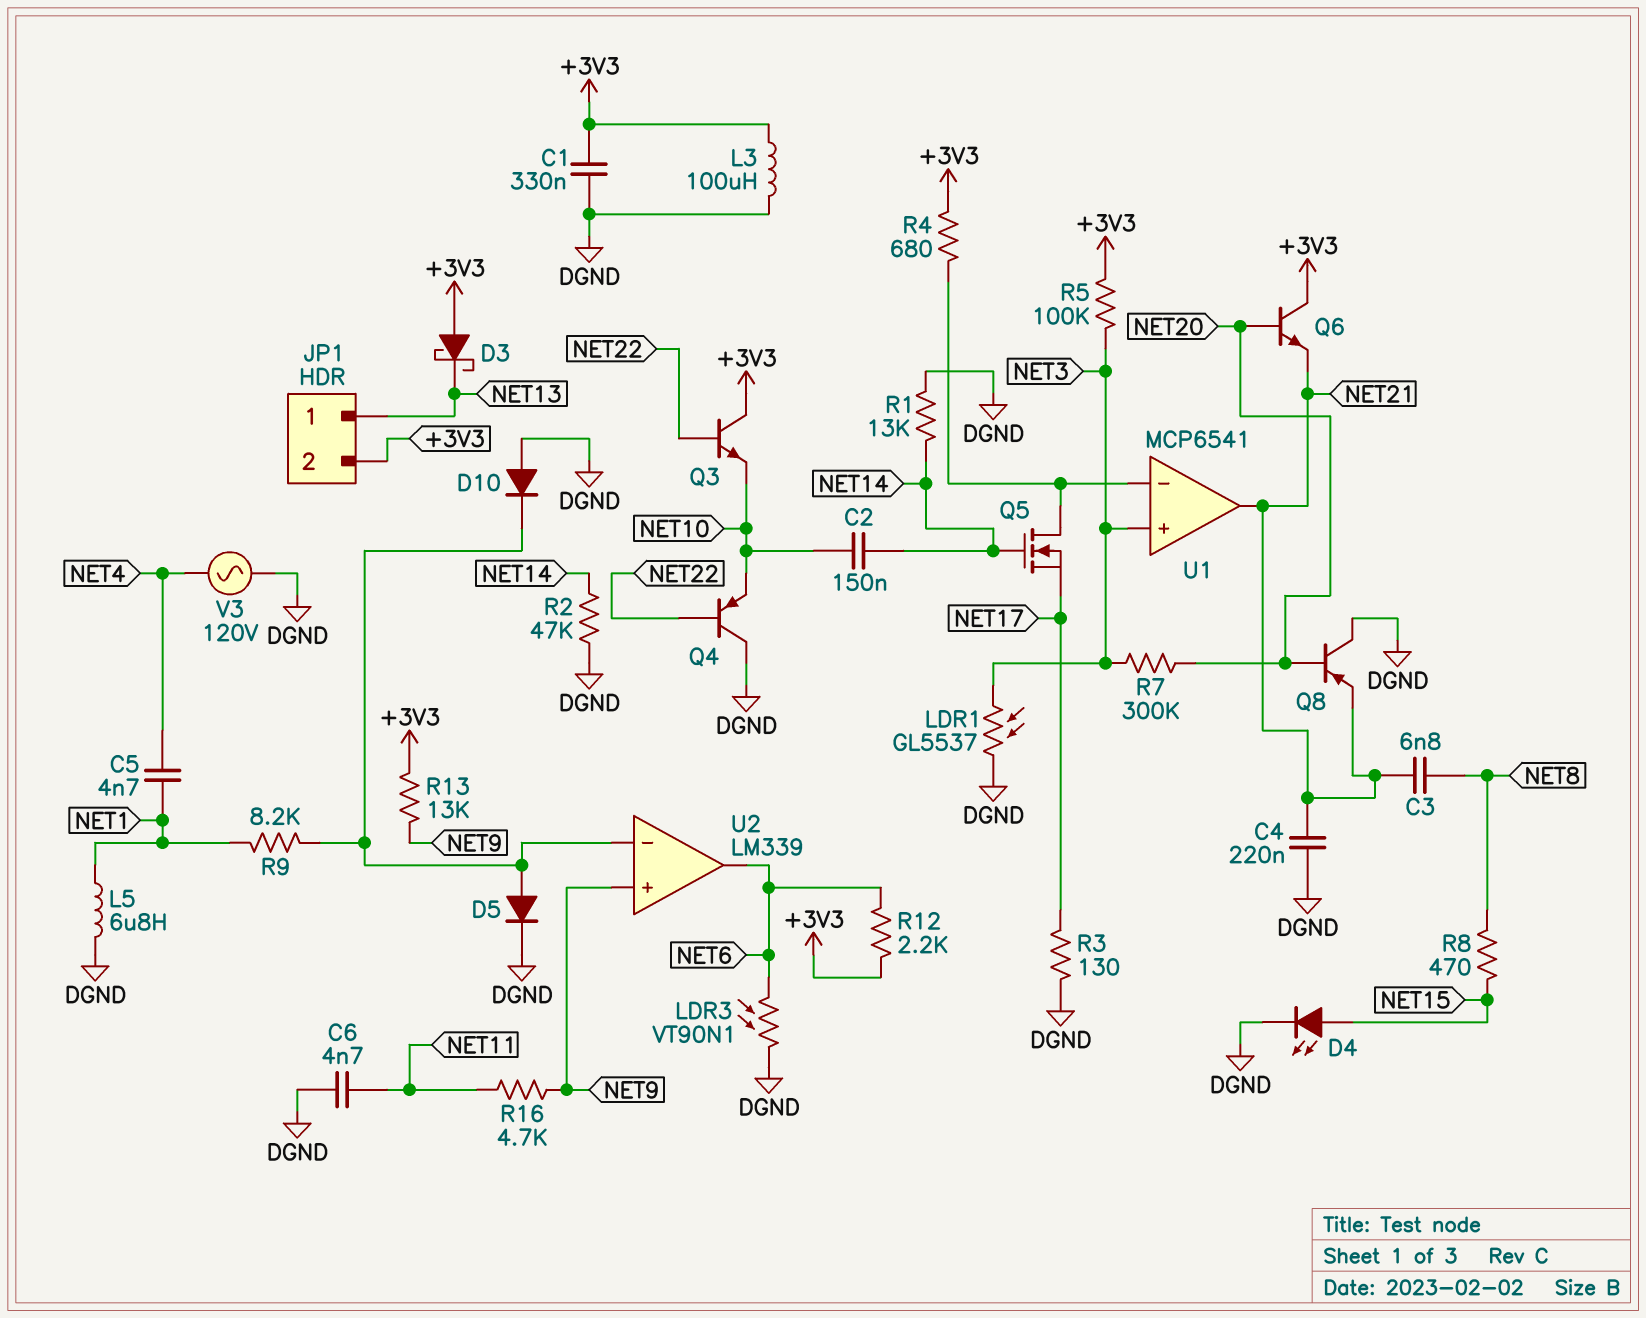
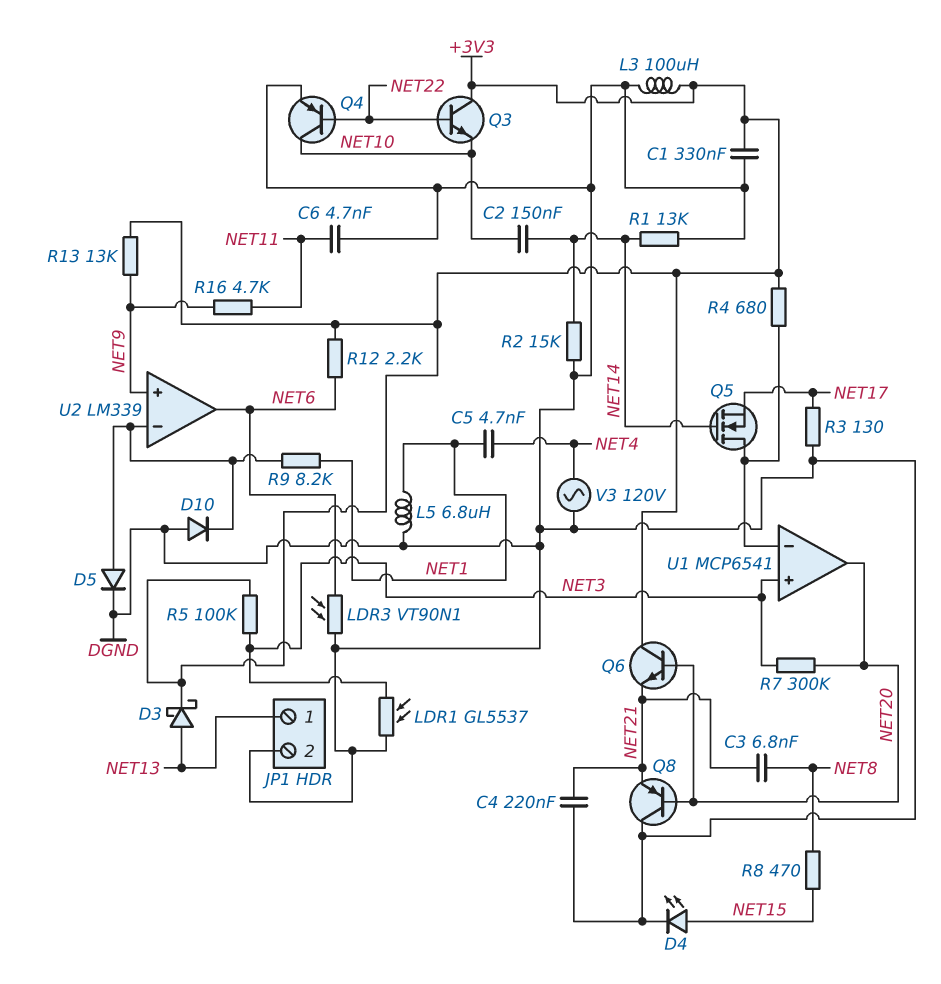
D3: schottky (A +3V3, K NET13) -> schottky (A NET13, K +3V3)
JP1 pin 2: +3V3 -> DGND
Q4: PNP (B NET22, C DGND, E NET10) -> PNP (B NET22, C NET10, E DGND)
R2: 47k (DGND, NET14) -> 15k (DGND, NET14)
U1 pin out: NET21 -> NET20

